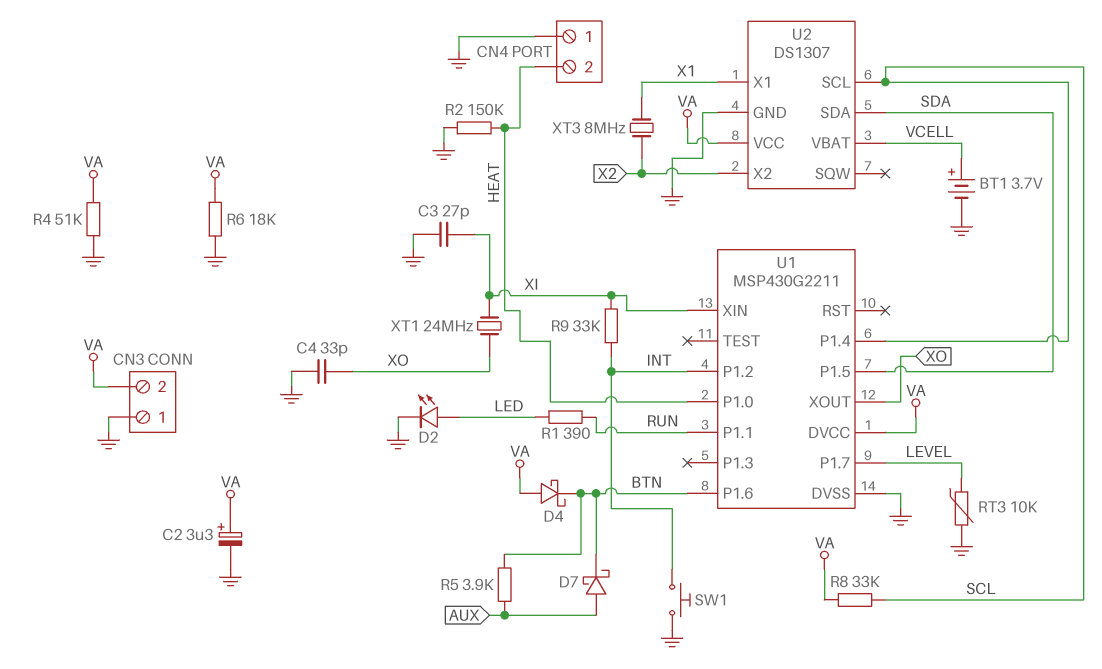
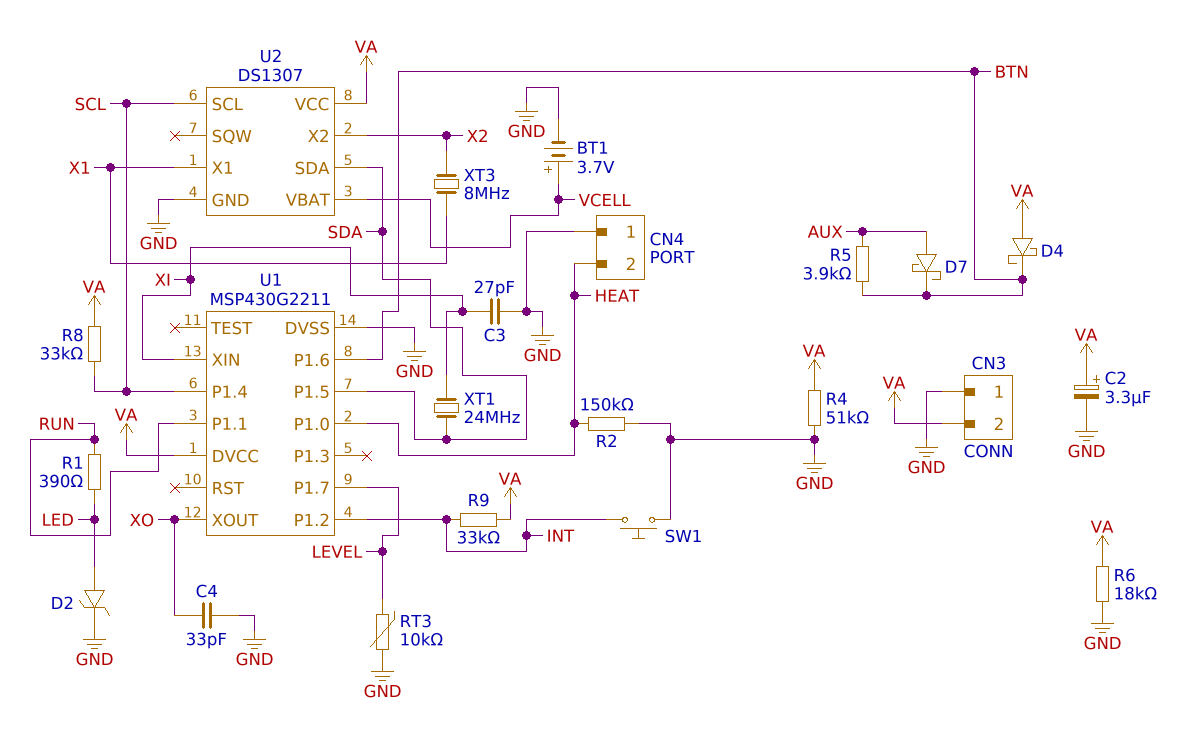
D2: LED (A LED, K GND) -> zener (A LED, K GND)
R9: 33k (INT, XI) -> 33k (INT, VA)
XT1: 24MHz (XI, XO) -> 24MHz (SDA, XI)

